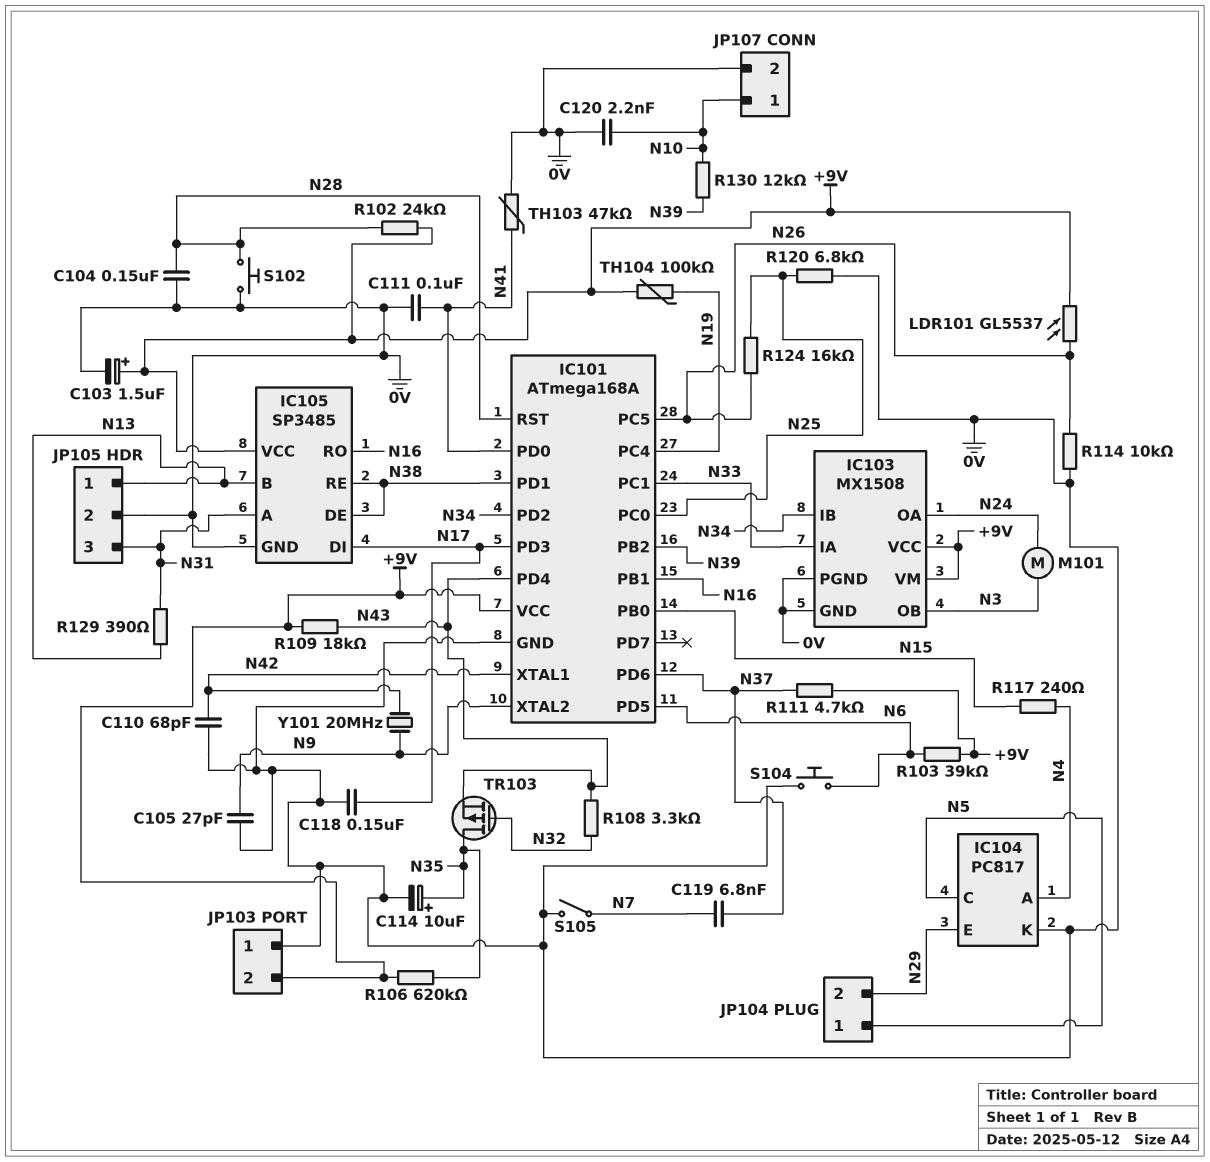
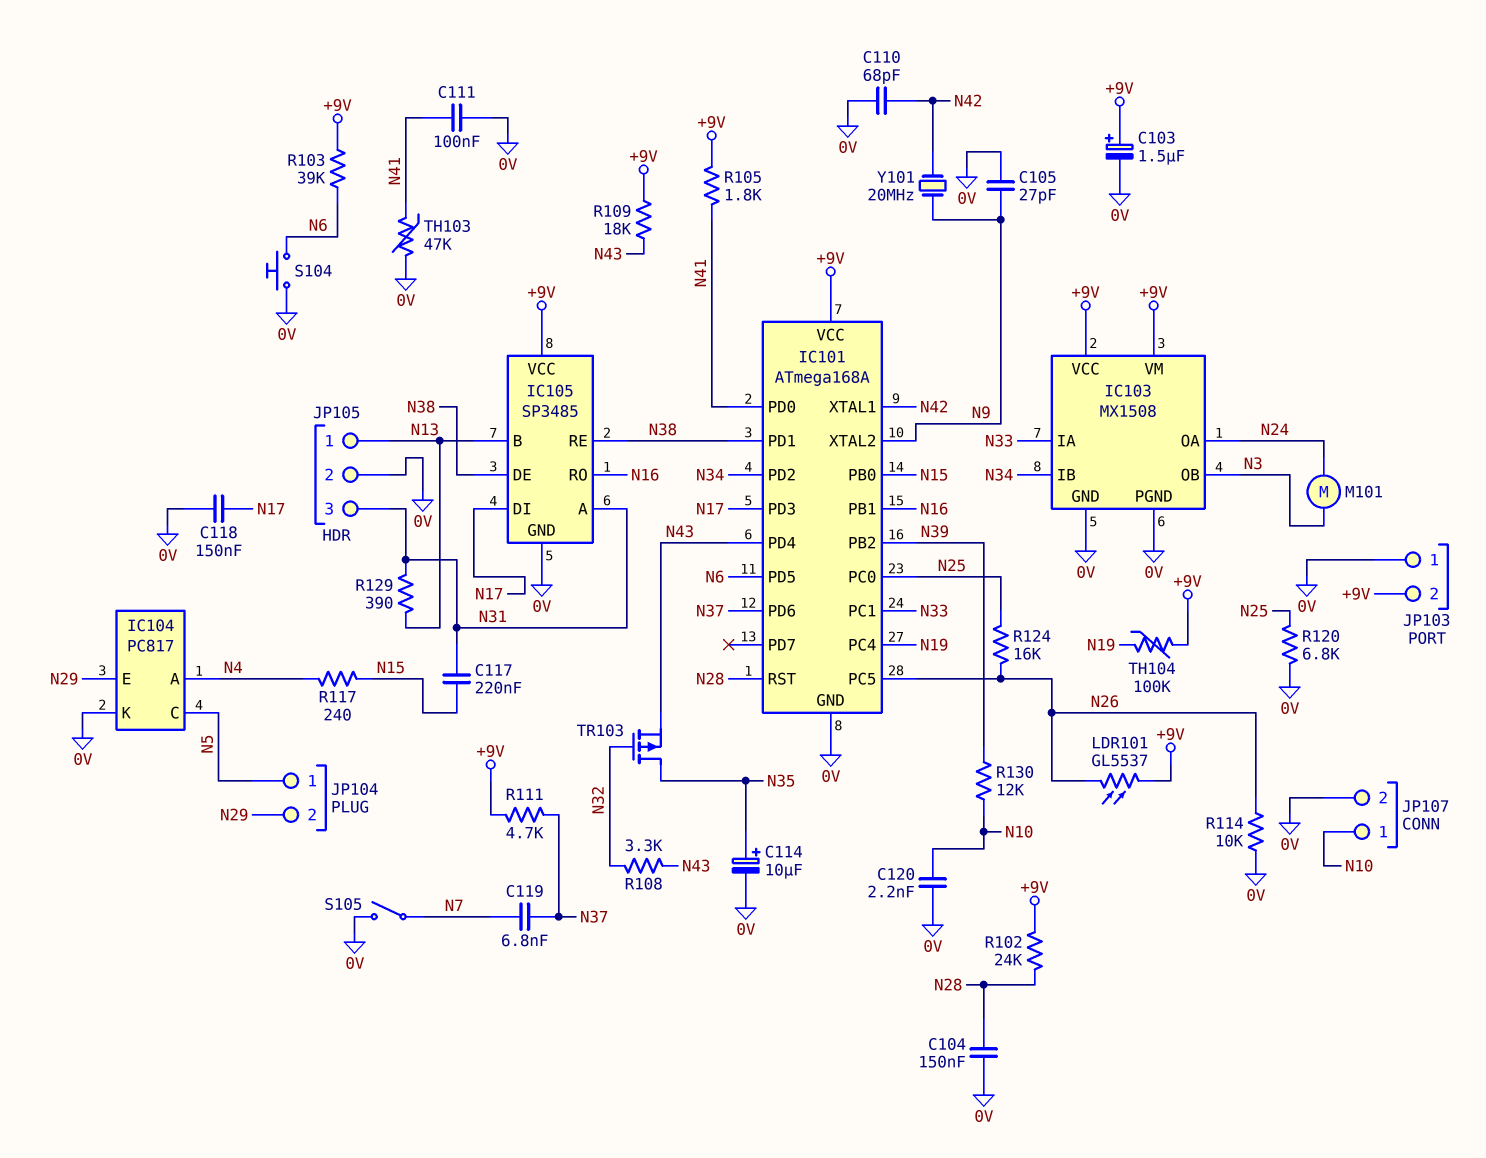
C117: none -> 220nF (N15, N31)
R105: none -> 1.8k (+9V, N41)
R106: 620k (+9V, N35) -> none
S102: button (0V, N28) -> none

